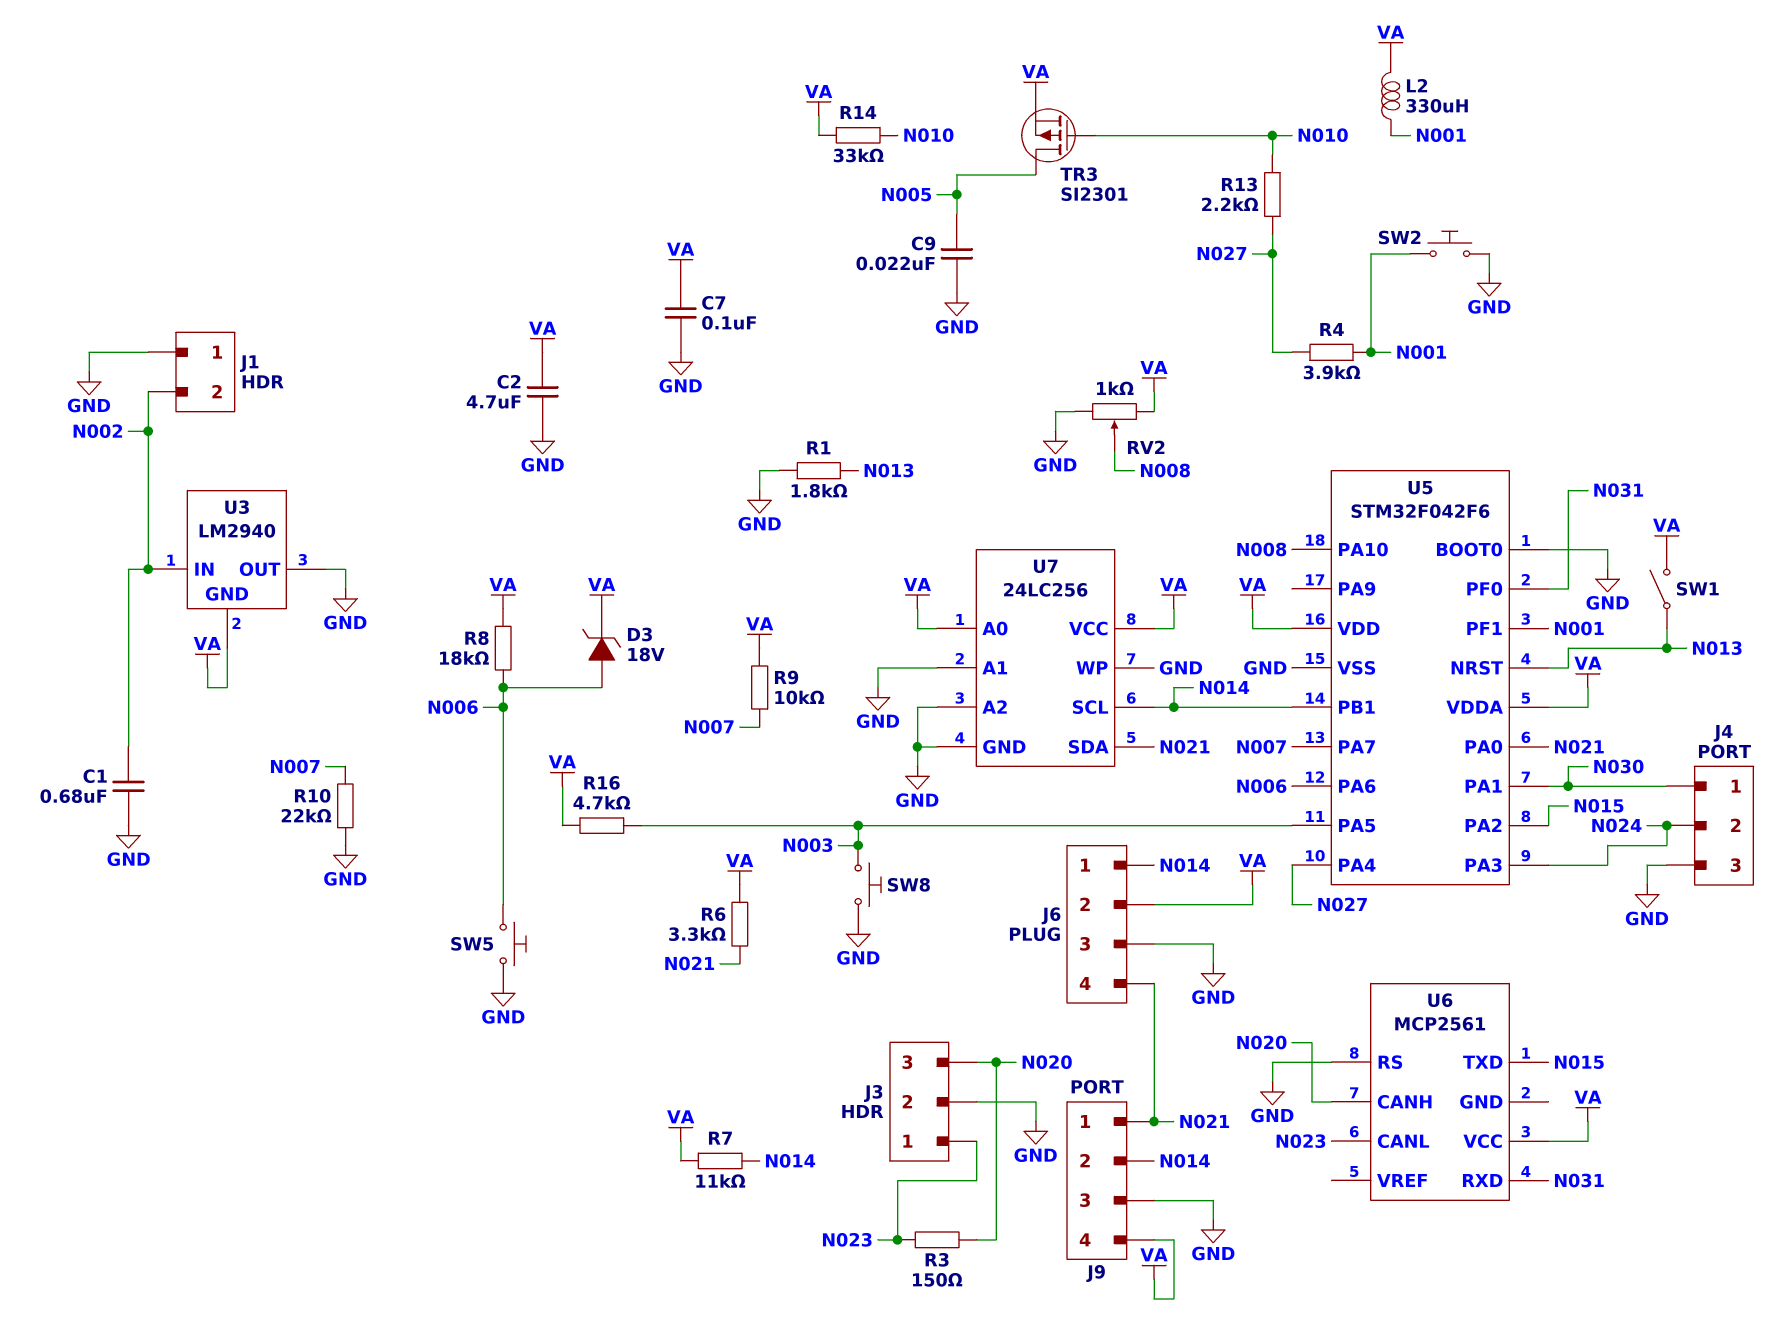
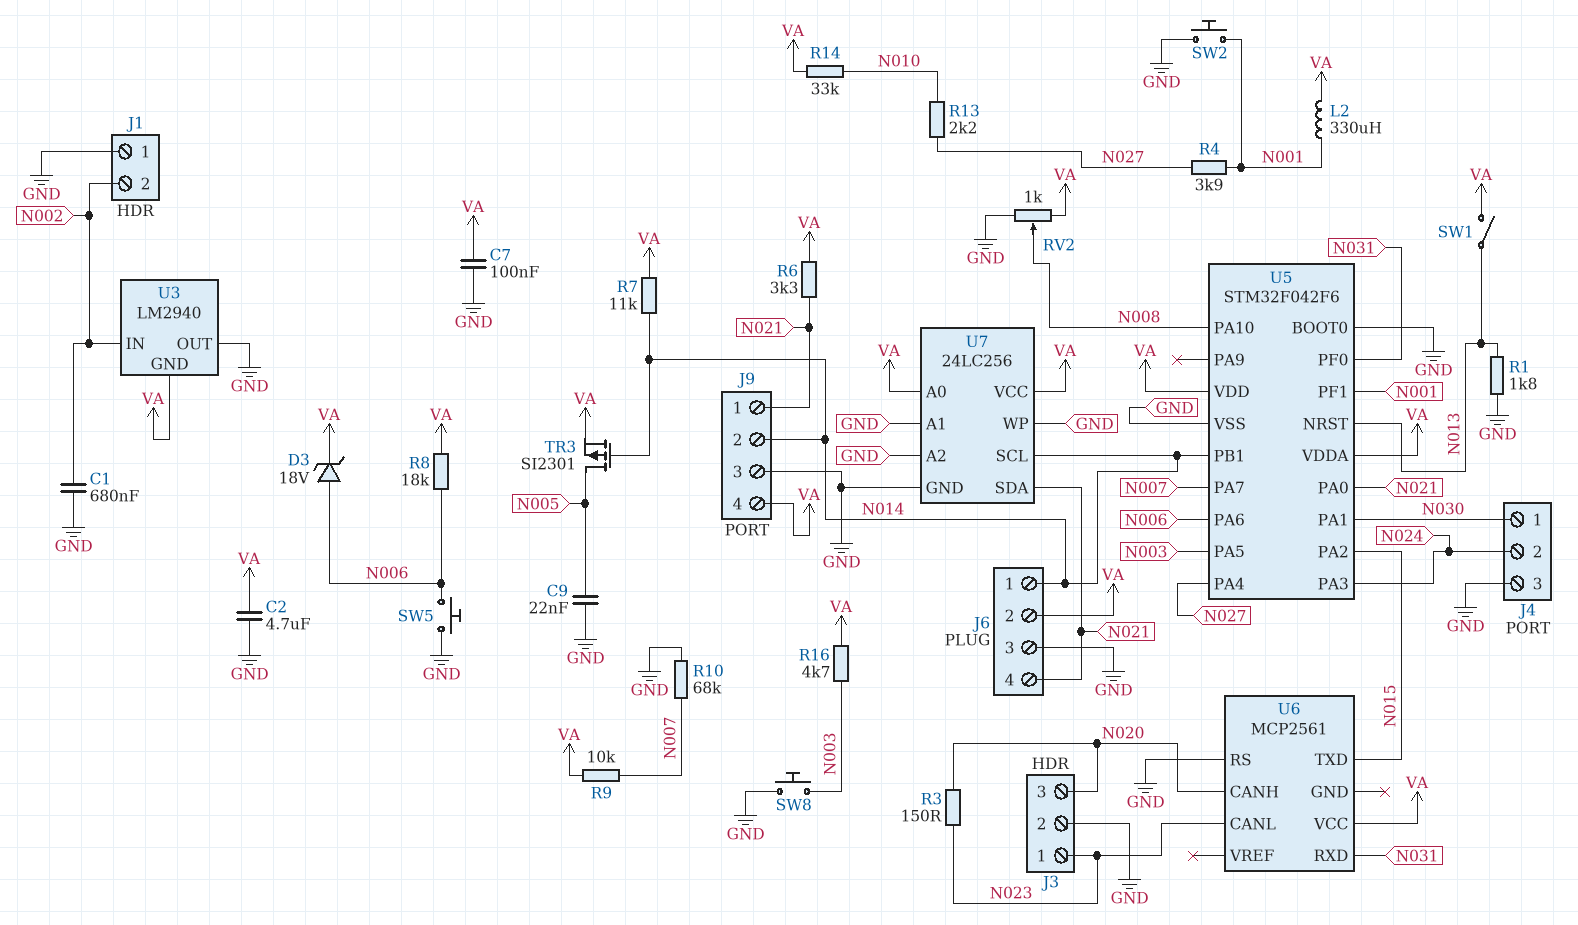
R10: 22k (GND, N007) -> 68k (GND, N007)
TR3: PMOS SI2301 (G N010, D N005, S VA) -> PMOS SI2301 (G N014, D N005, S VA)

